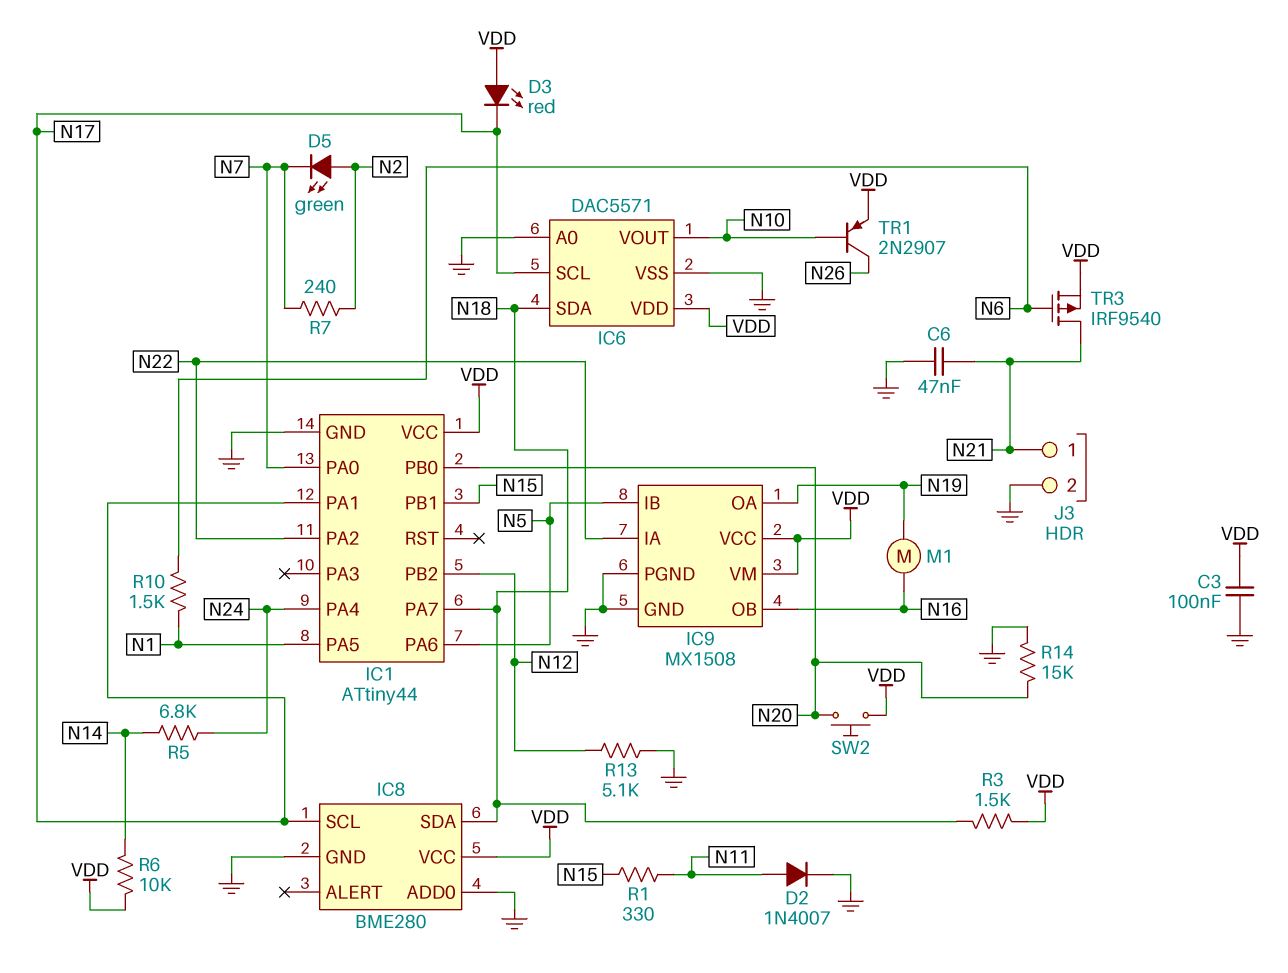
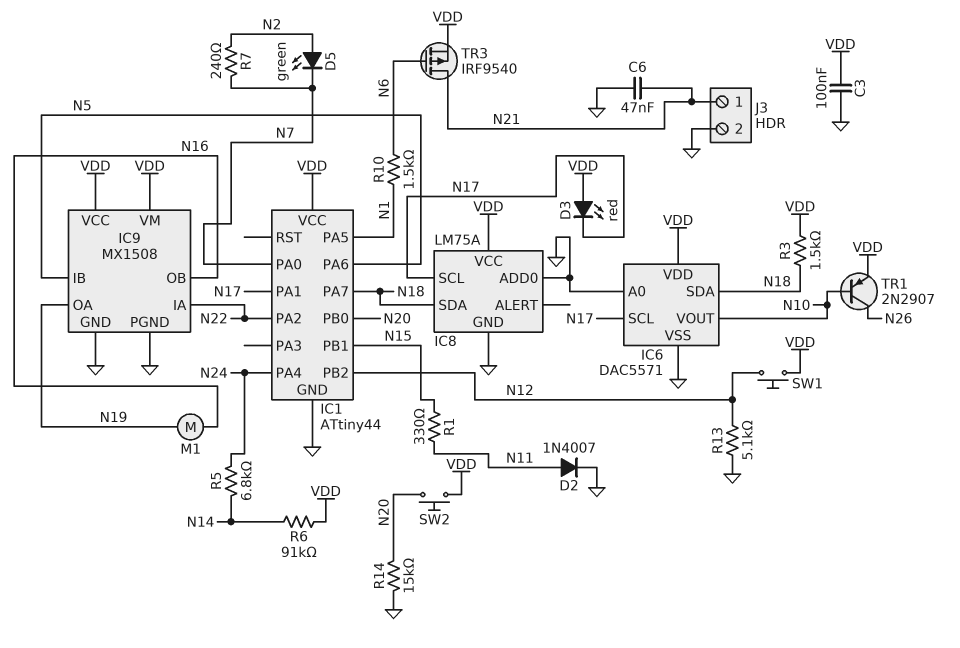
IC8: BME280 -> LM75A
R6: 10k (N14, VDD) -> 91k (N14, VDD)
SW1: none -> button (N12, VDD)

